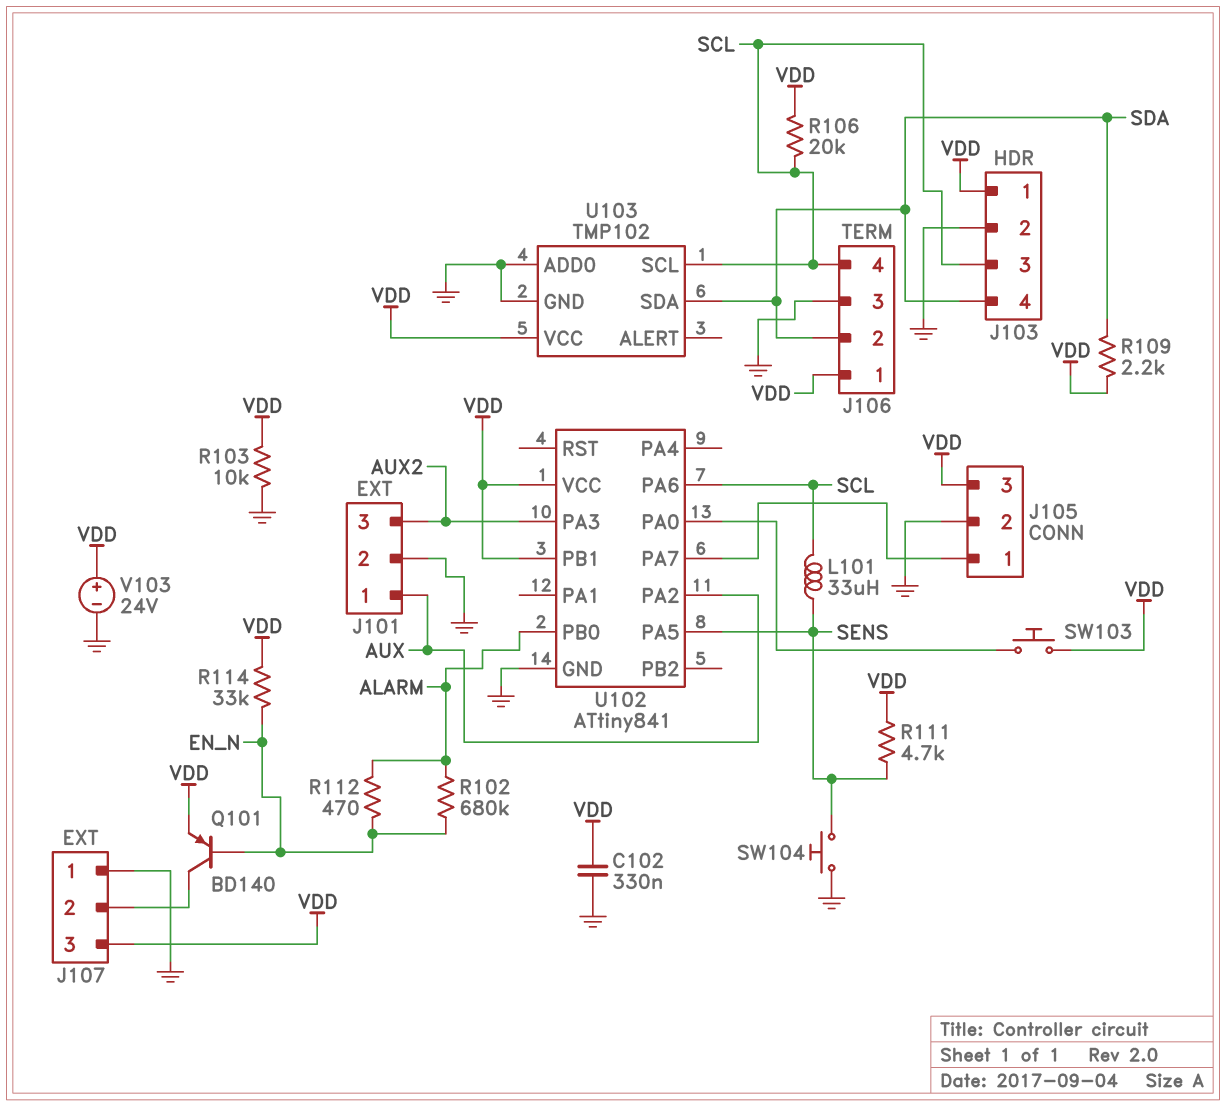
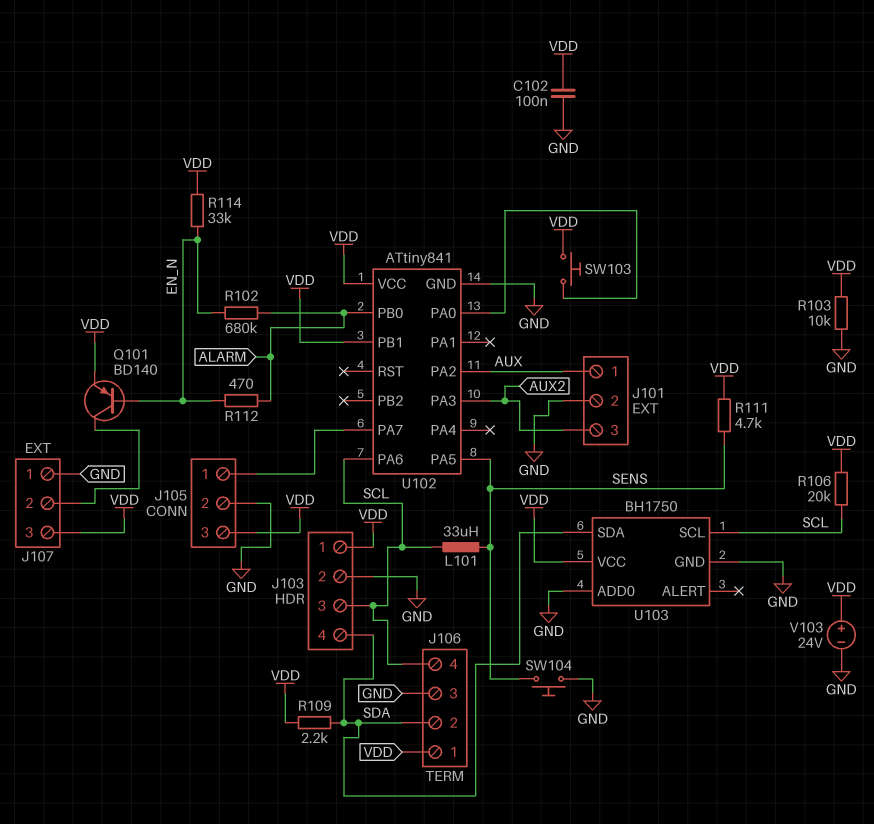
C102: 330nF (GND, VDD) -> 100nF (GND, VDD)
U103: TMP102 -> BH1750

